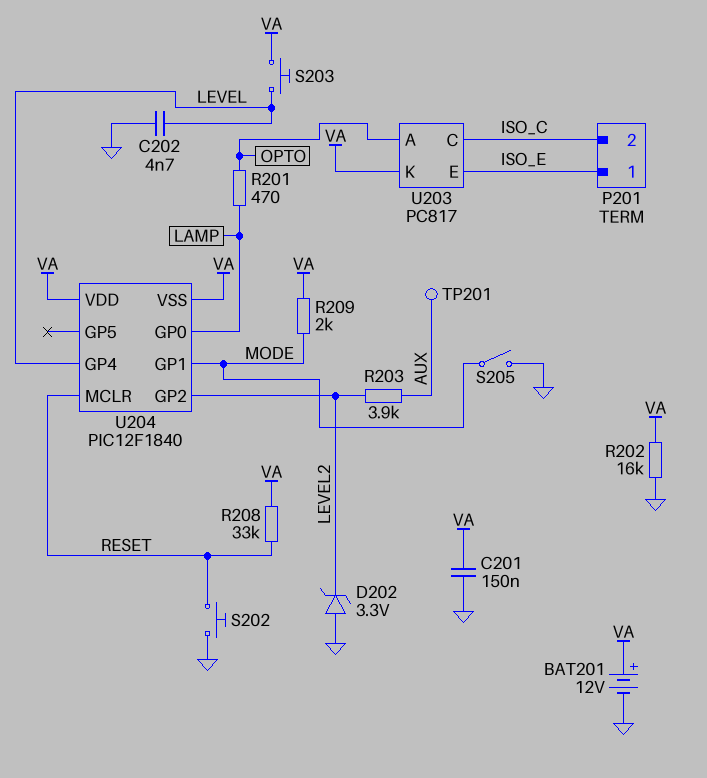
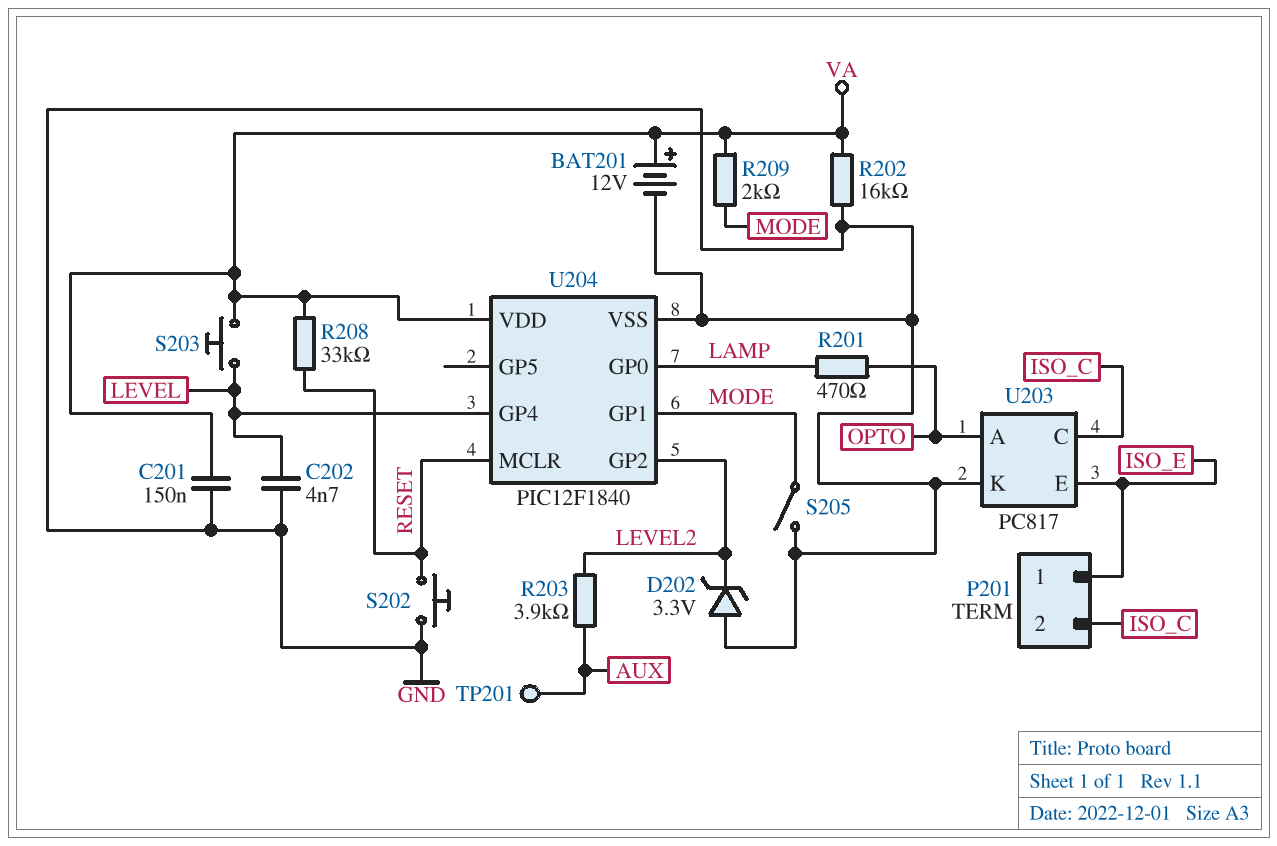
U203 pin K: VA -> GND
U204 pin VSS: VA -> GND

